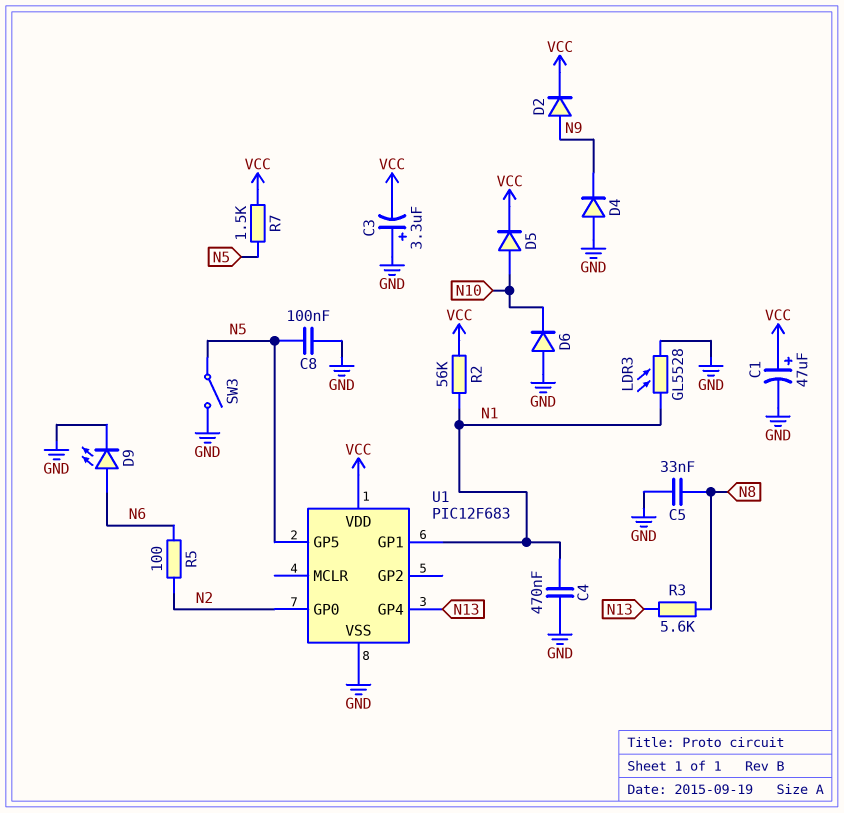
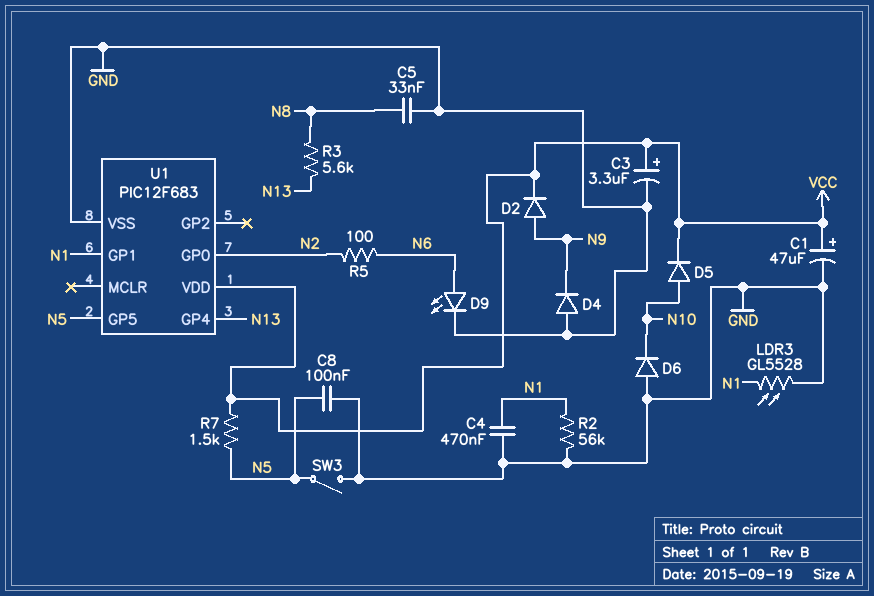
C3: 3.3uF (plus GND, minus VCC) -> 3.3uF (plus VCC, minus GND)
R2: 56k (N1, VCC) -> 56k (GND, N1)

